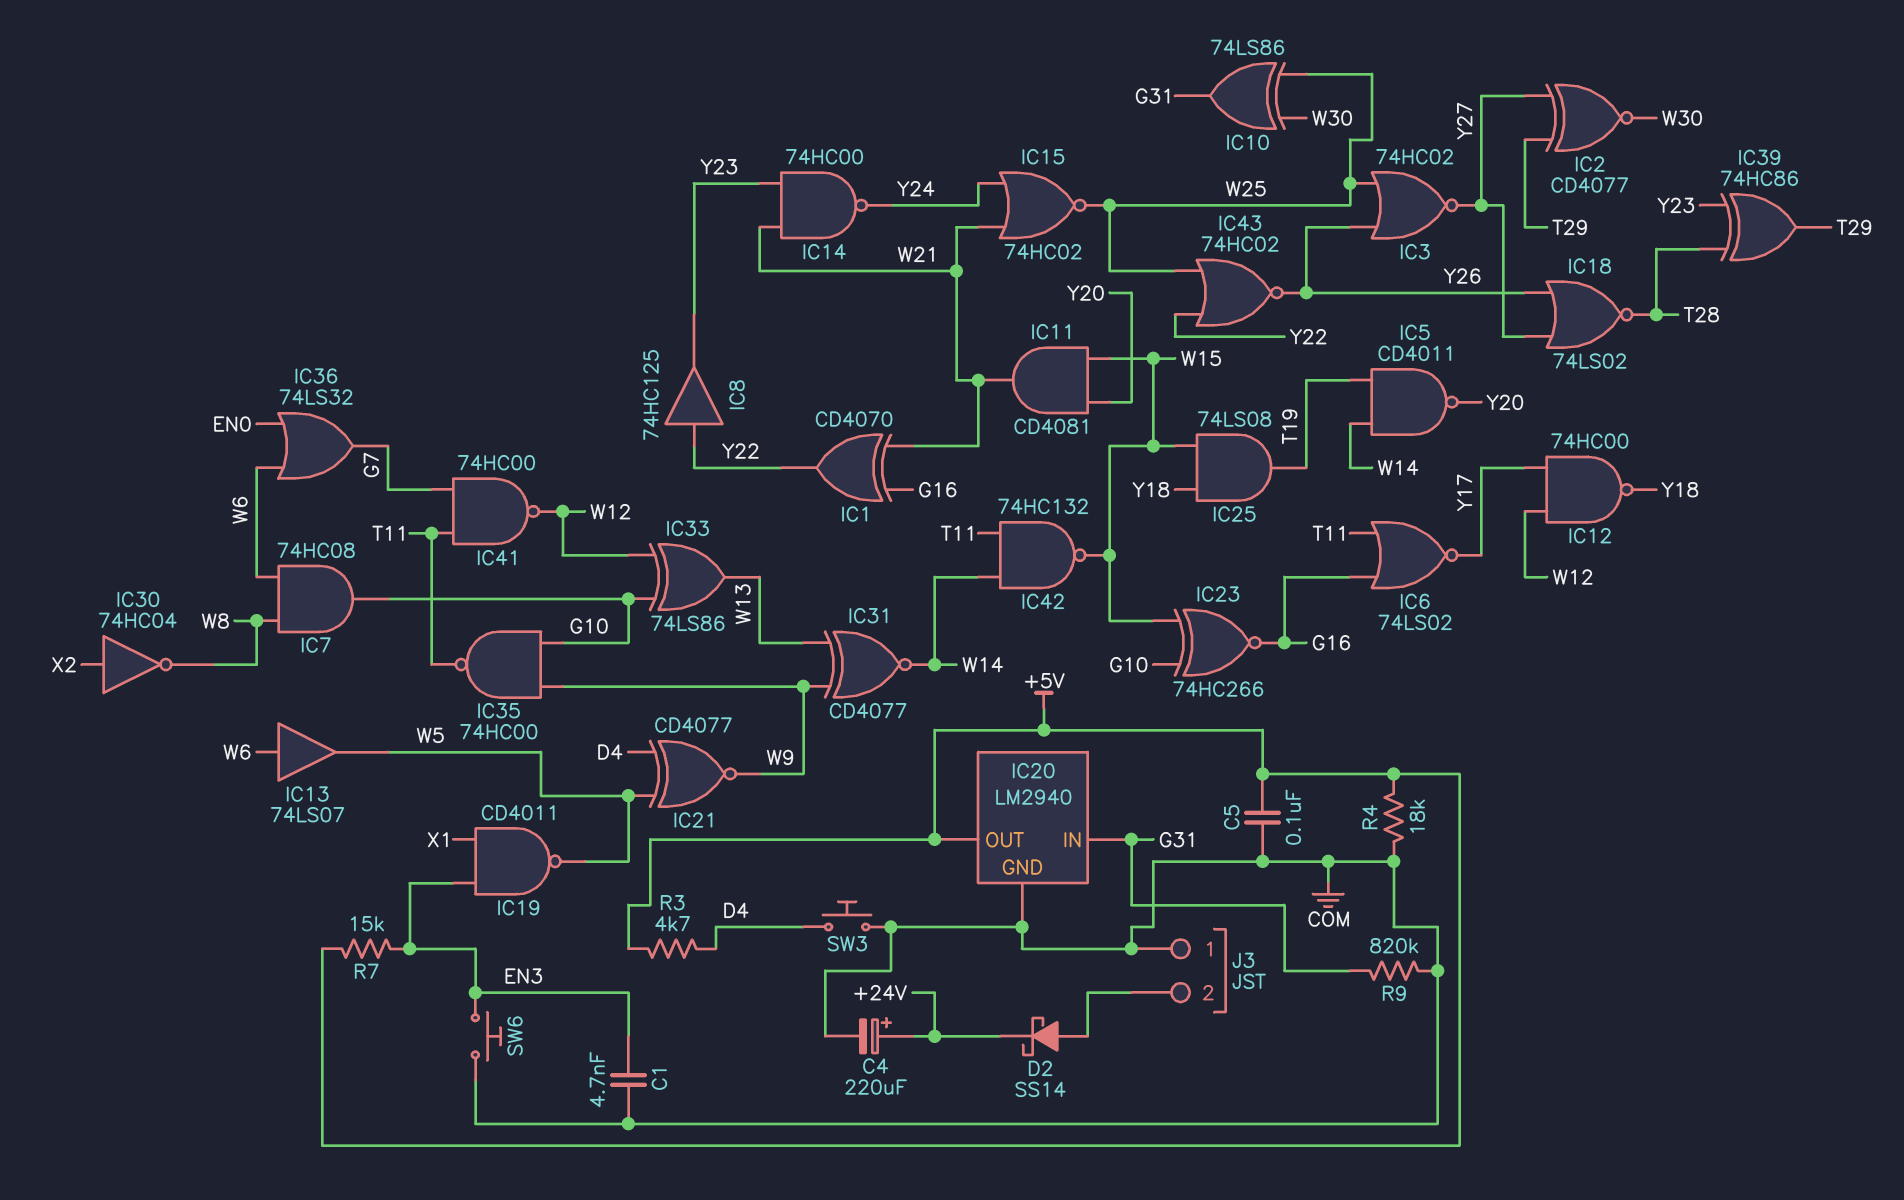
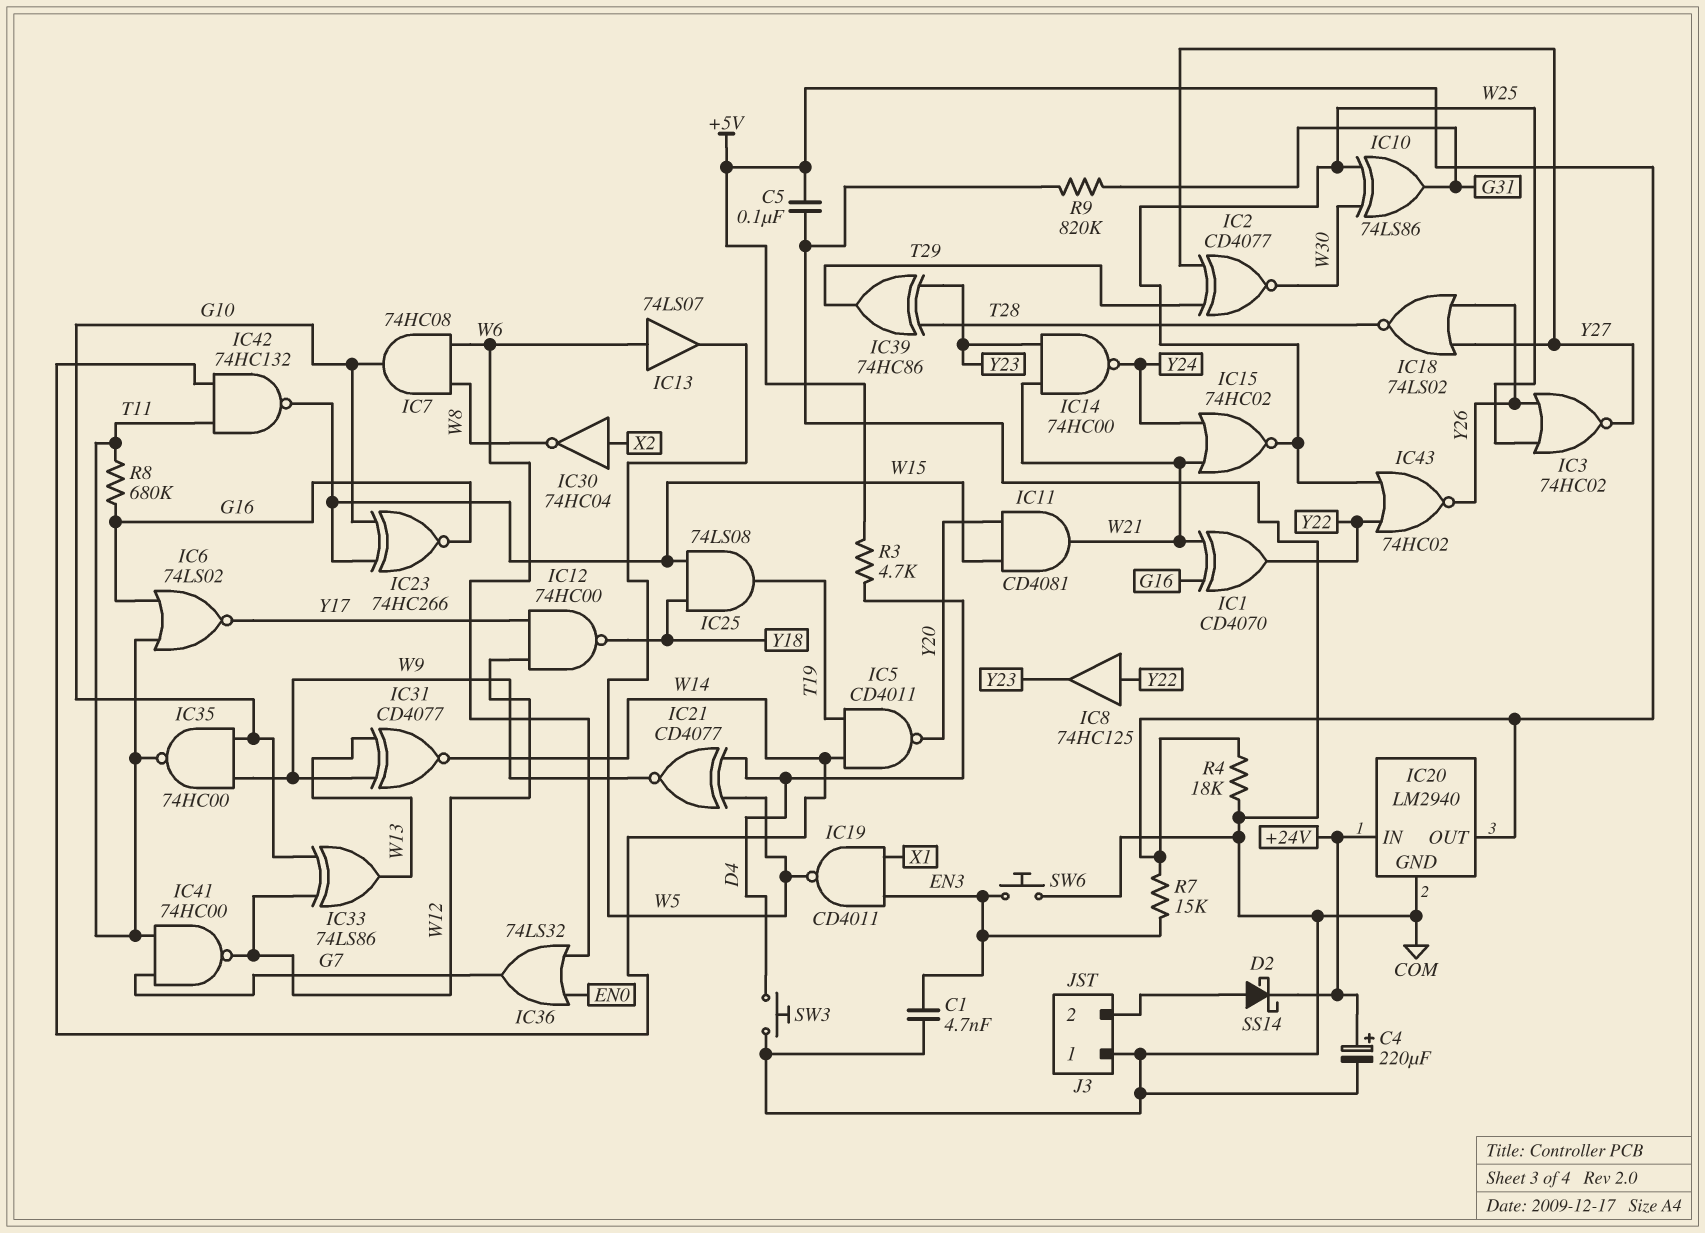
IC20 pin IN: G31 -> +24V
R8: none -> 680k (G16, T11)

